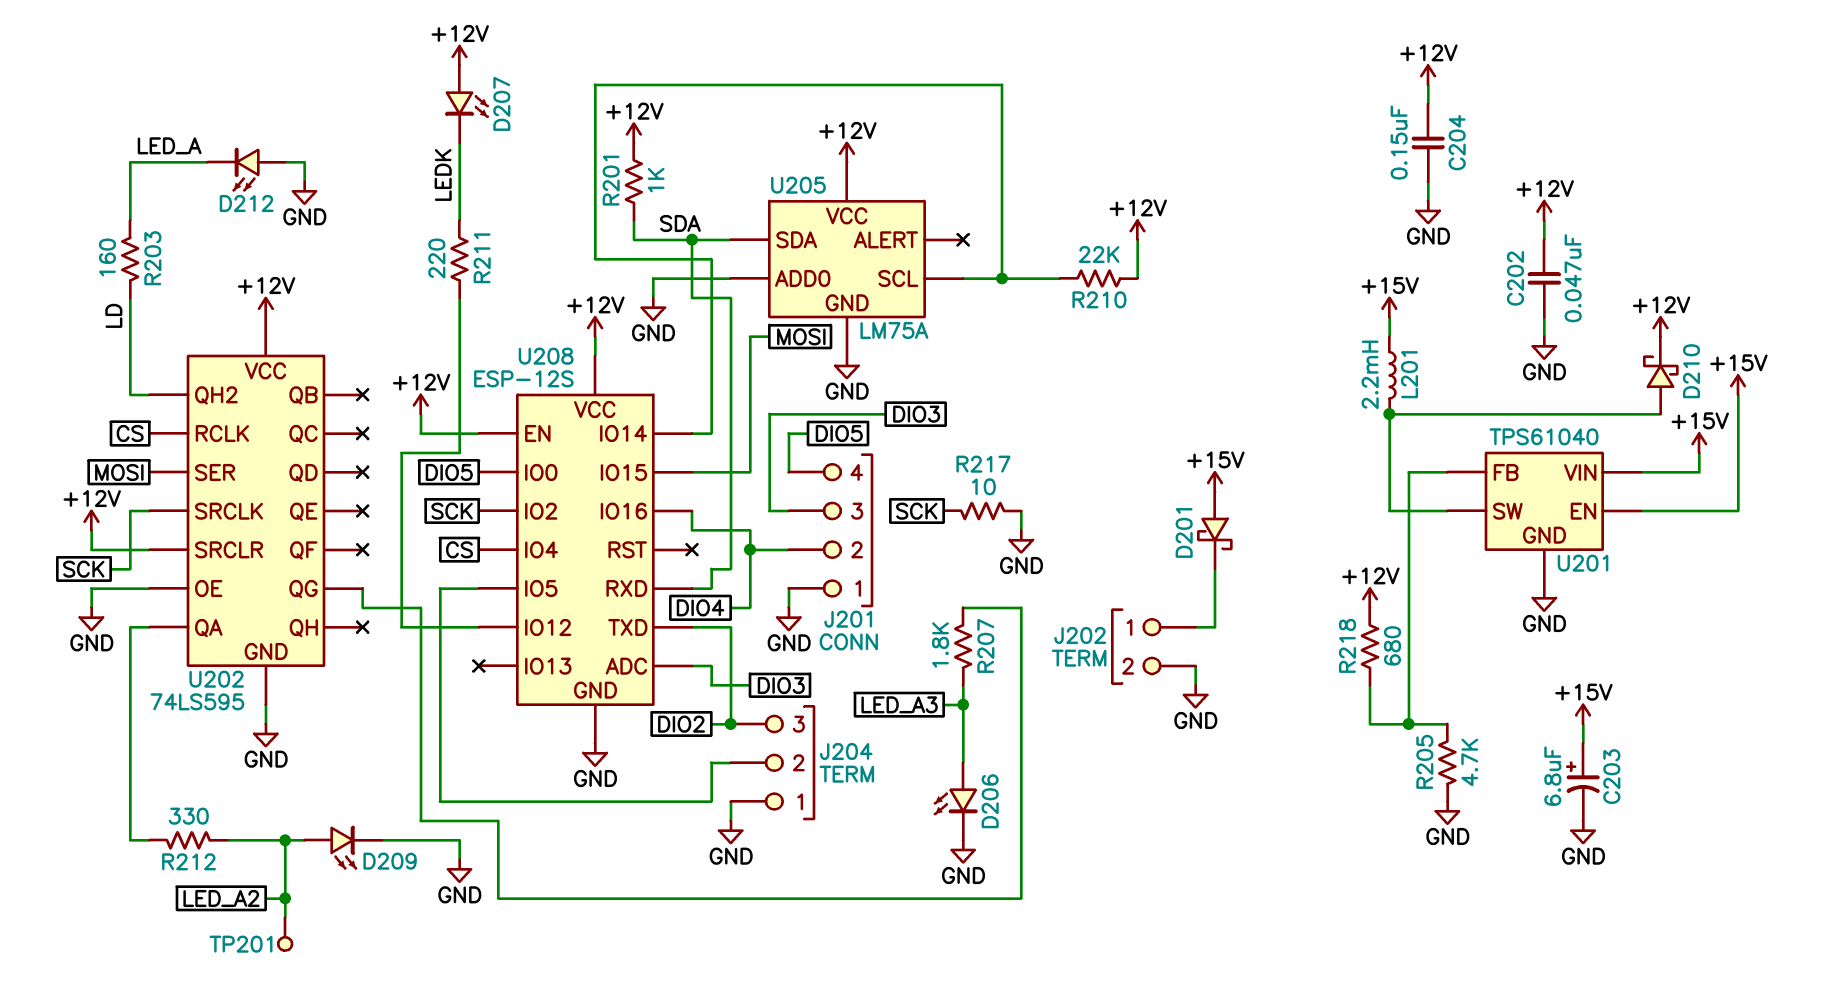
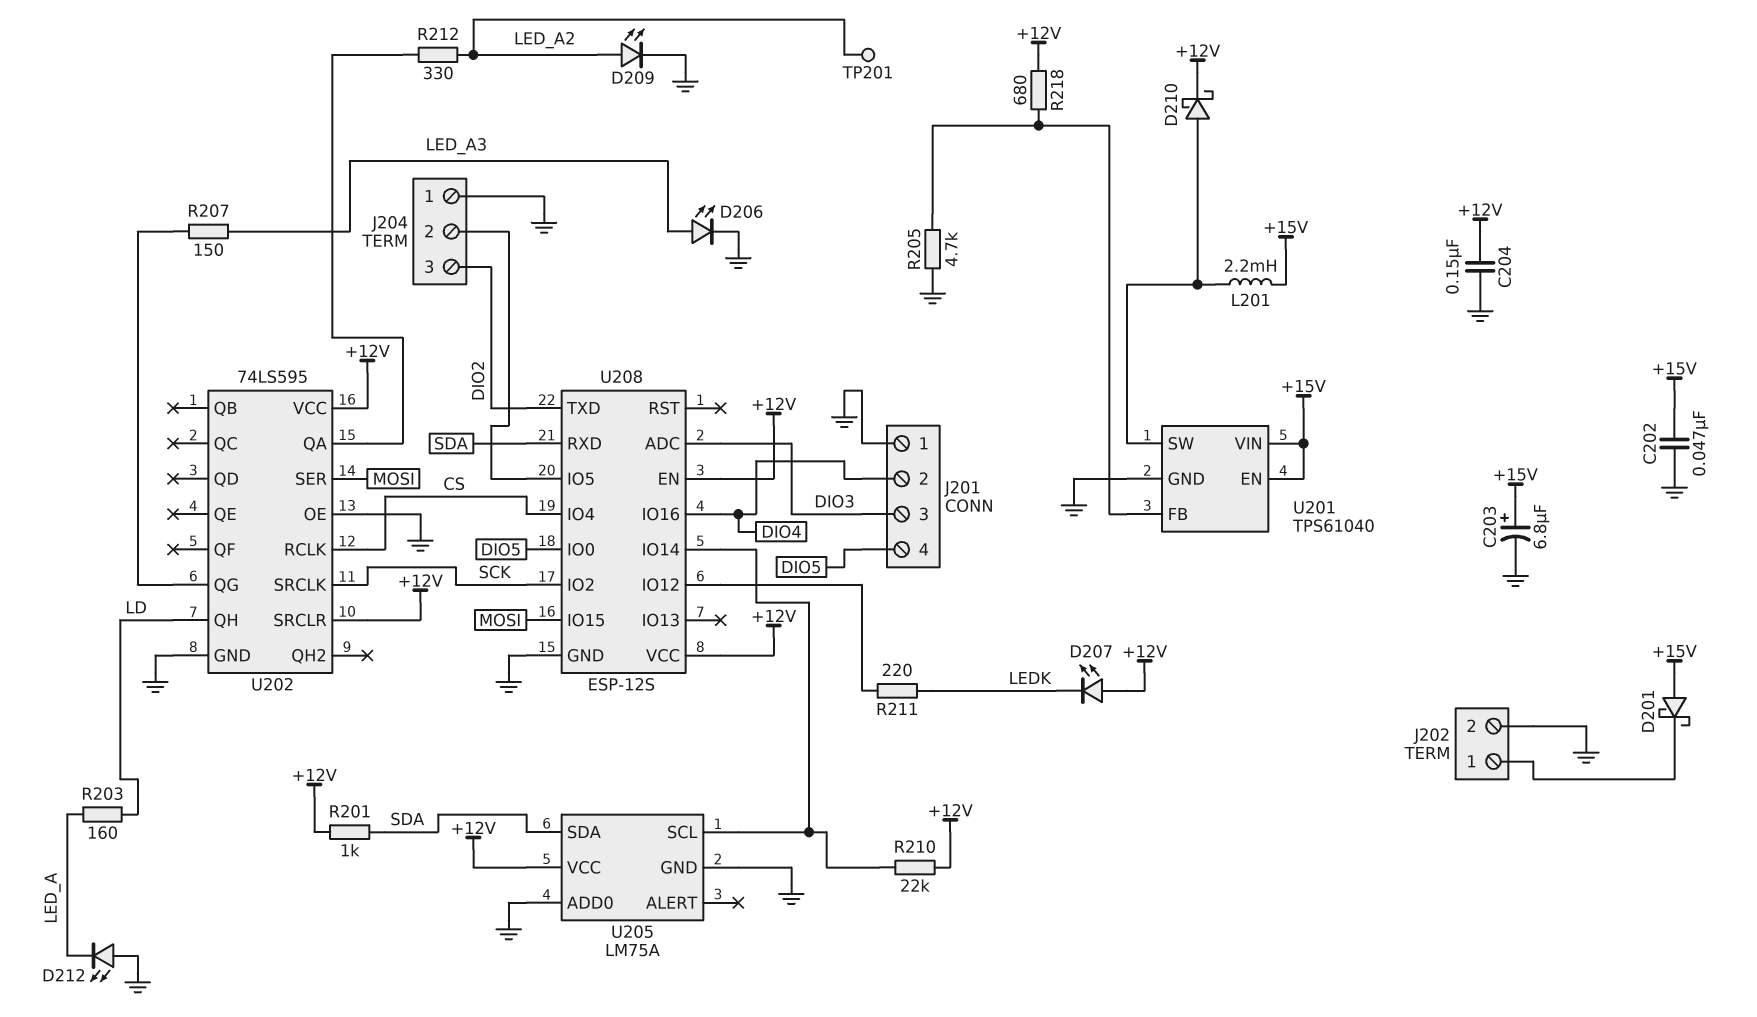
C202: 47nF (+12V, GND) -> 47nF (+15V, GND)
R207: 1.8k (LED_A3, U202/QG) -> 150 (LED_A3, U202/QG)
R217: 10 (GND, SCK) -> none
U202 pin QH: none -> LD
U202 pin QH2: LD -> none

